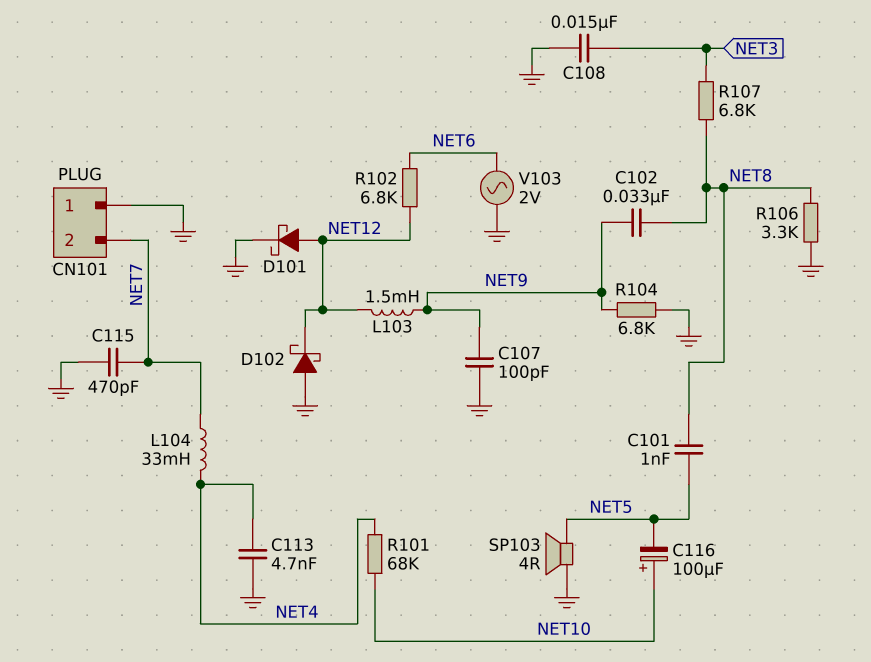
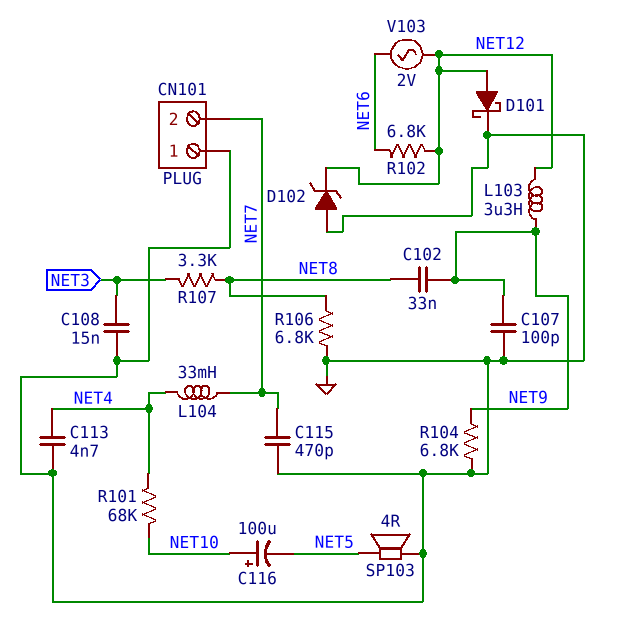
C101: 1nF (NET5, NET8) -> none
D102: schottky (A GND, K NET12) -> zener (A GND, K NET12)
L103: 1.5mH (NET9, NET12) -> 3.3uH (NET9, NET12)
R106: 3.3k (GND, NET8) -> 6.8k (GND, NET8)
R107: 6.8k (NET3, NET8) -> 3.3k (NET3, NET8)
V103: AC 2V (GND, NET6) -> AC 2V (NET6, NET12)

